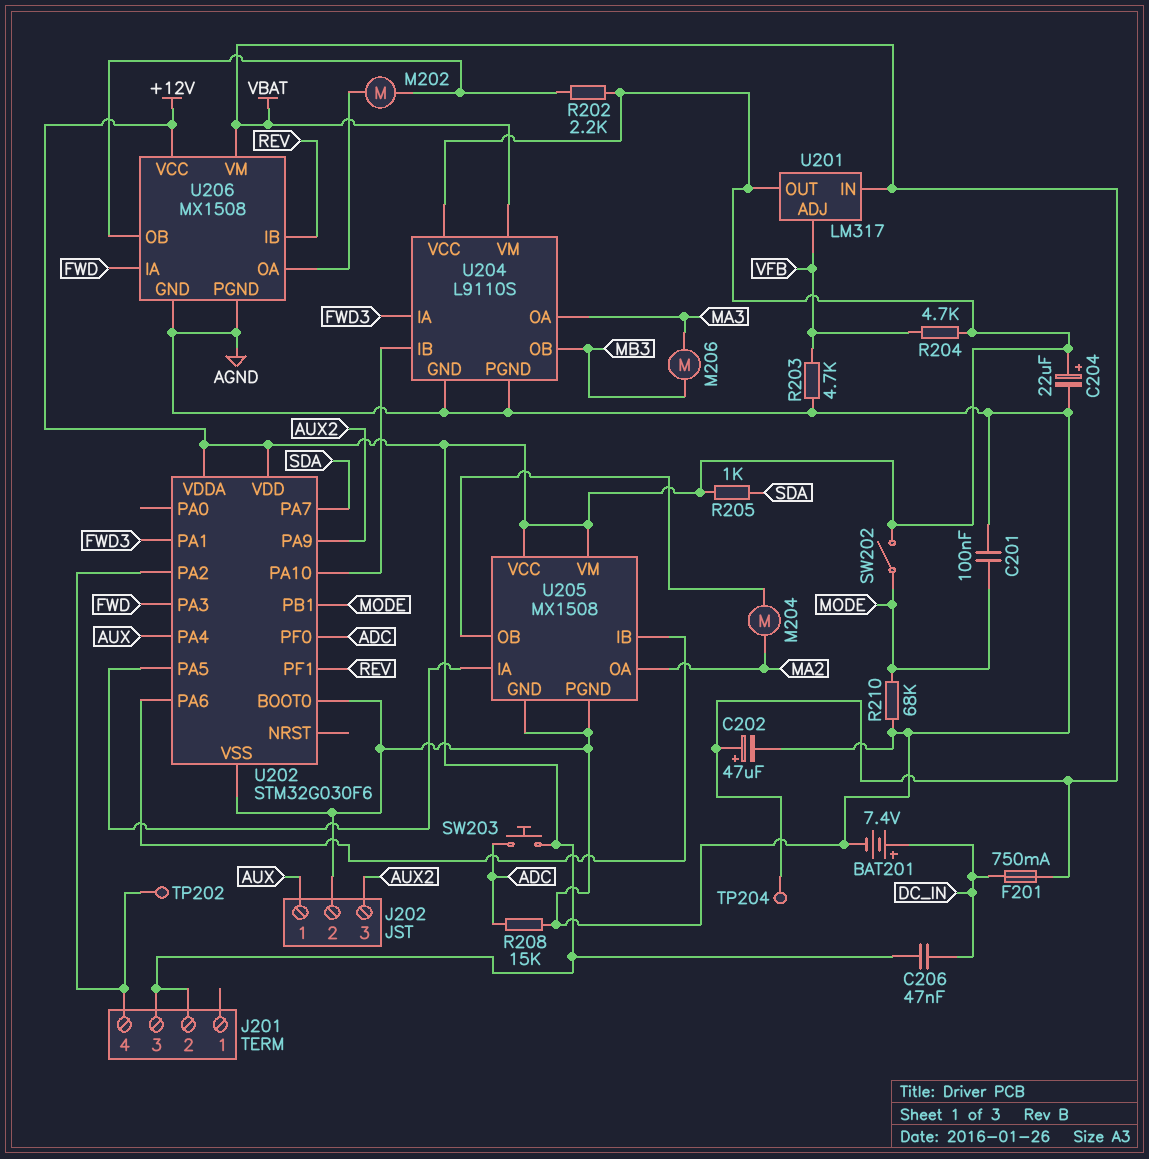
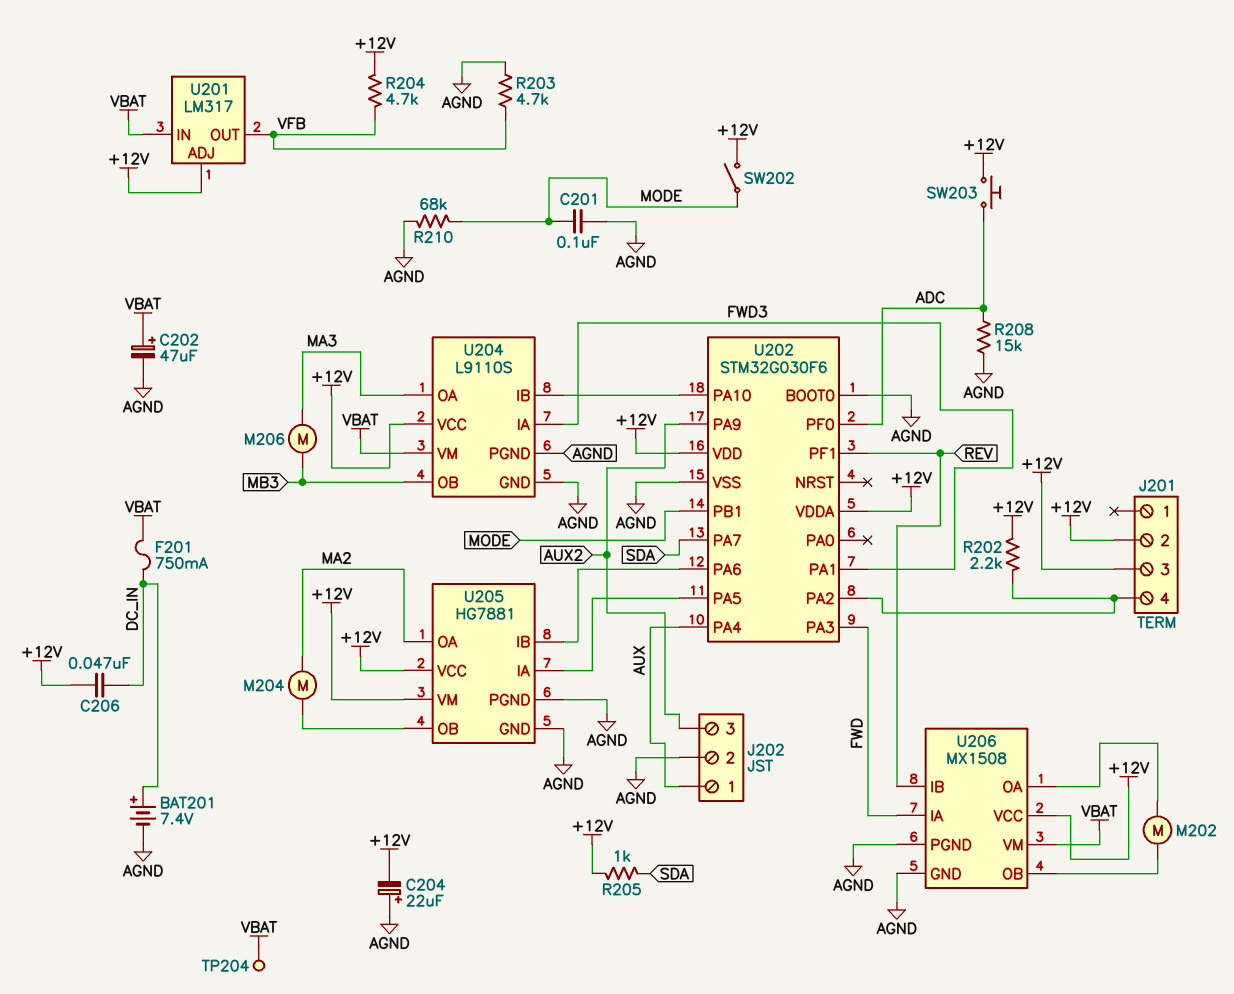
C204: 22uF (plus +12V, minus AGND) -> 22uF (plus AGND, minus +12V)
R202: 2.2k (+12V, U206/OB) -> 2.2k (+12V, J201/4)
TP202: test point (J201/4) -> none
U201 pin ADJ: VFB -> +12V
U201 pin OUT: +12V -> VFB
U205: MX1508 -> HG7881

